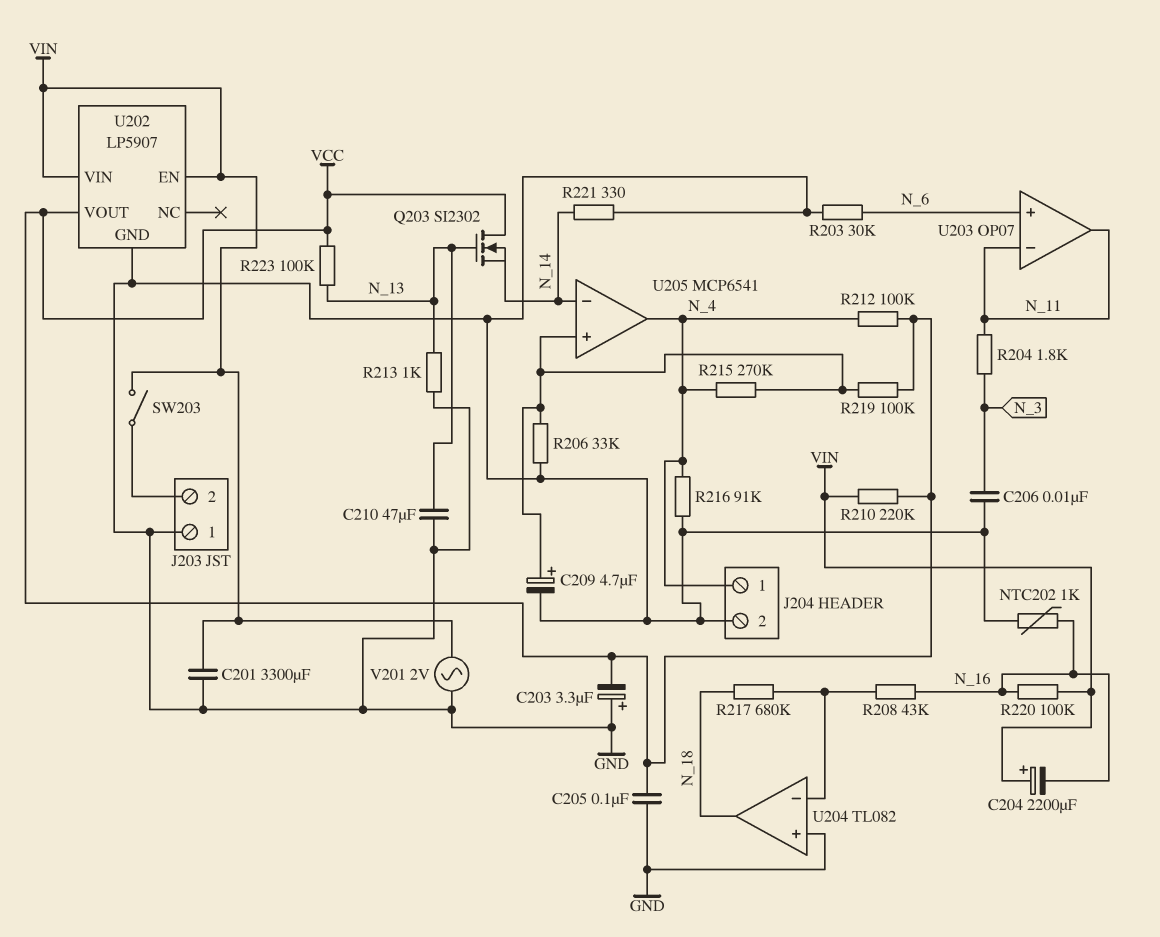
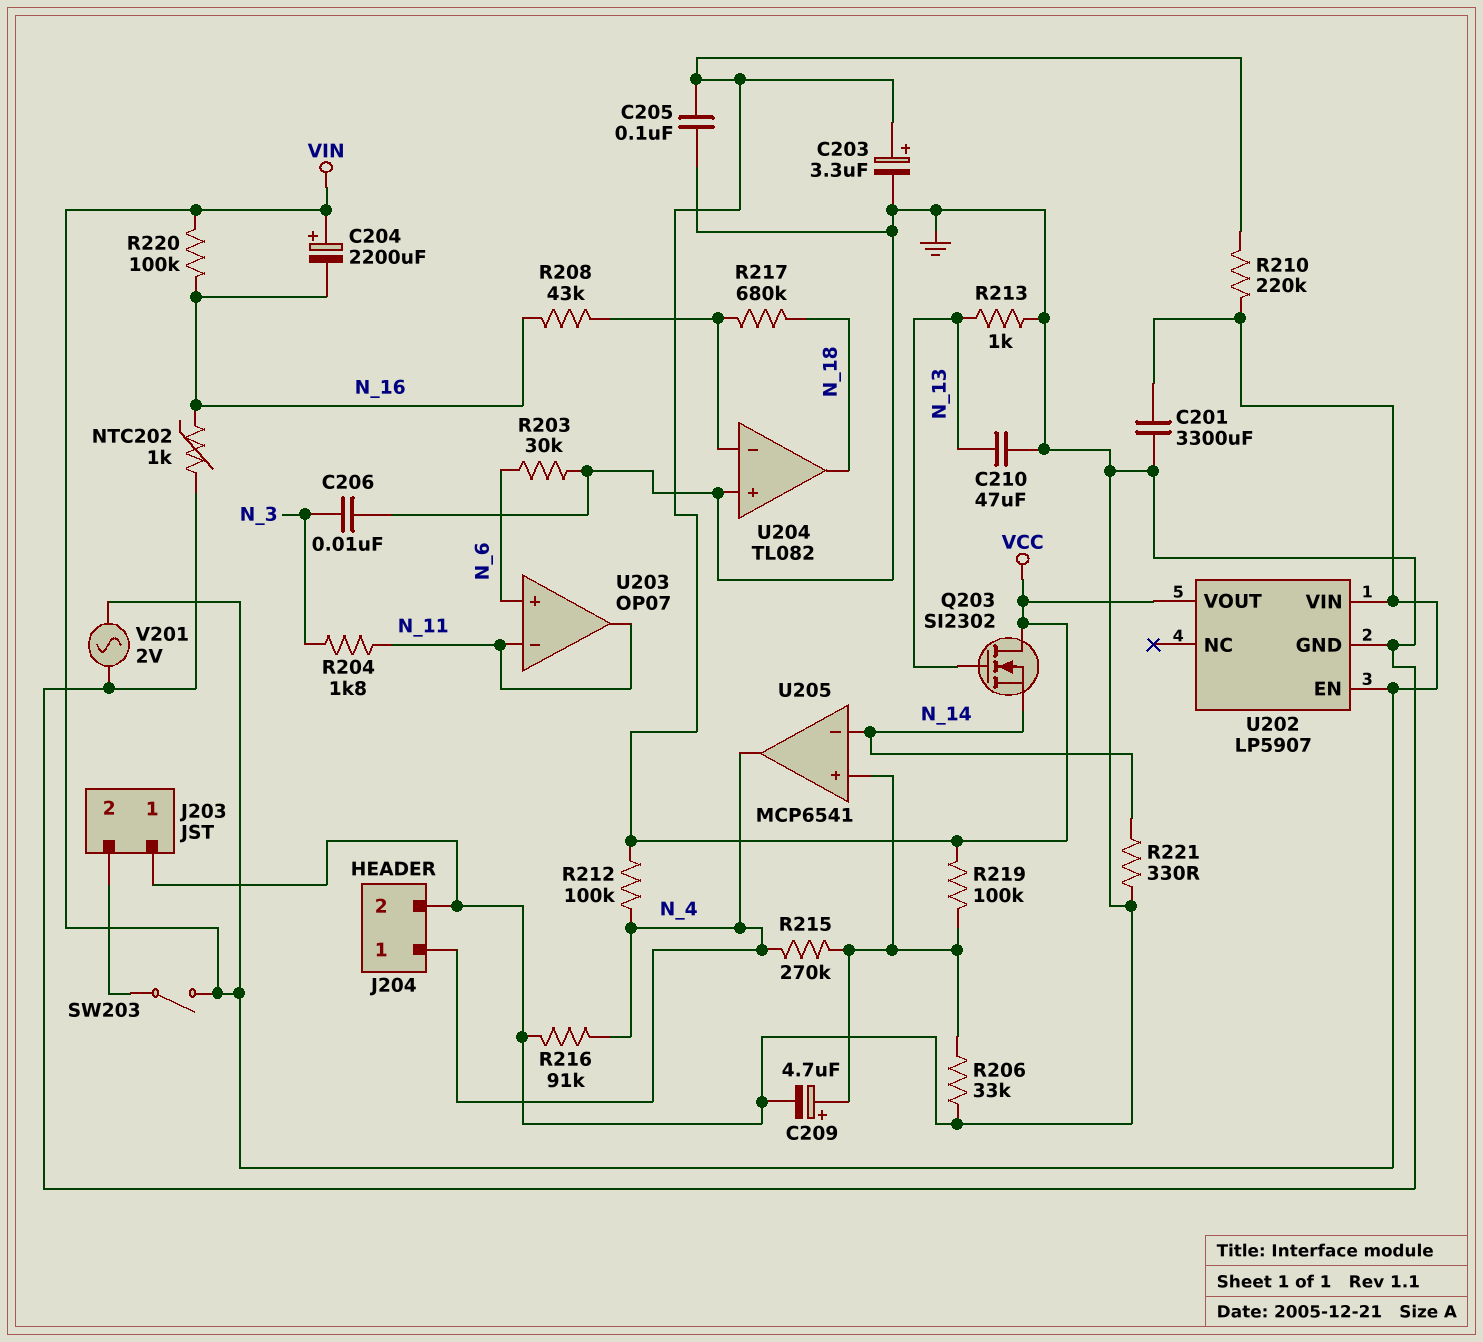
C203: 3.3uF (plus GND, minus VCC) -> 3.3uF (plus VCC, minus GND)
R223: 100k (N_13, VCC) -> none

